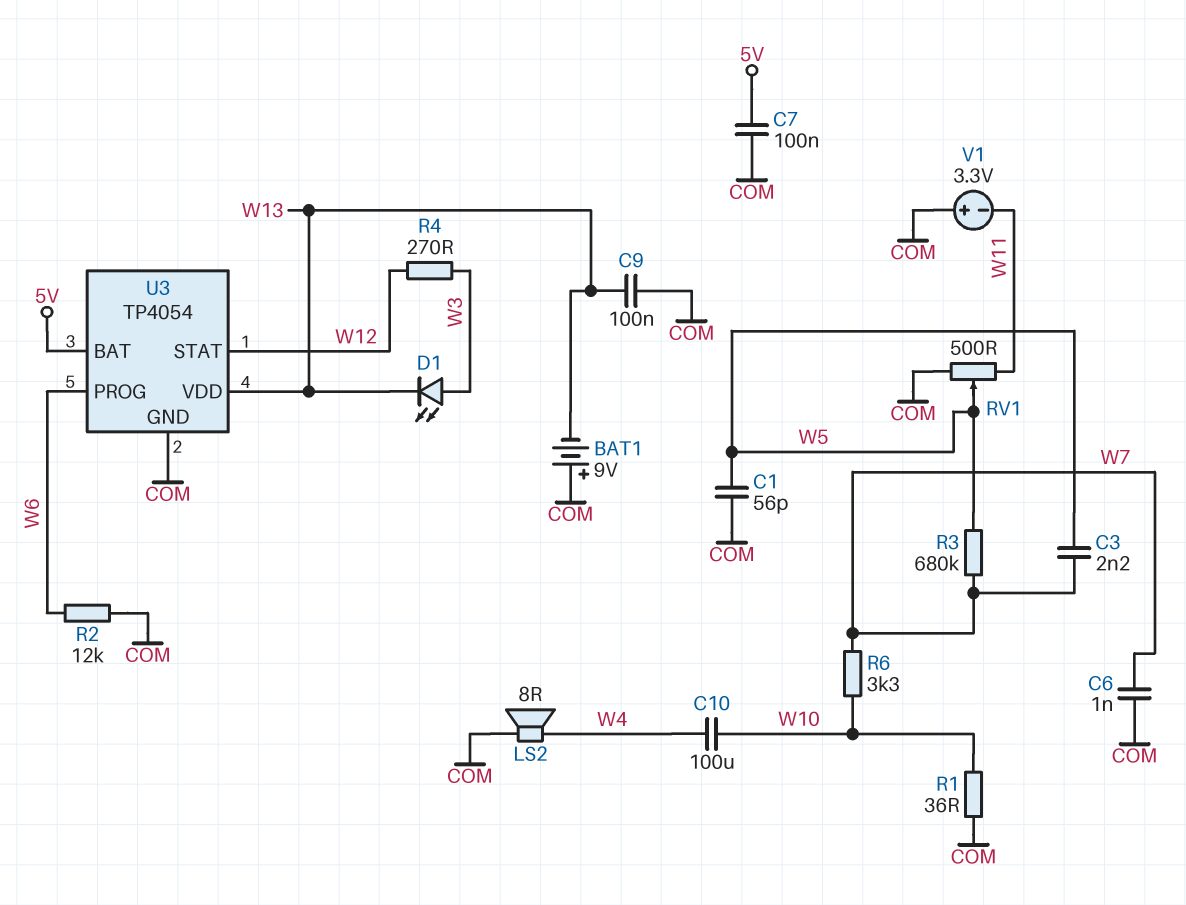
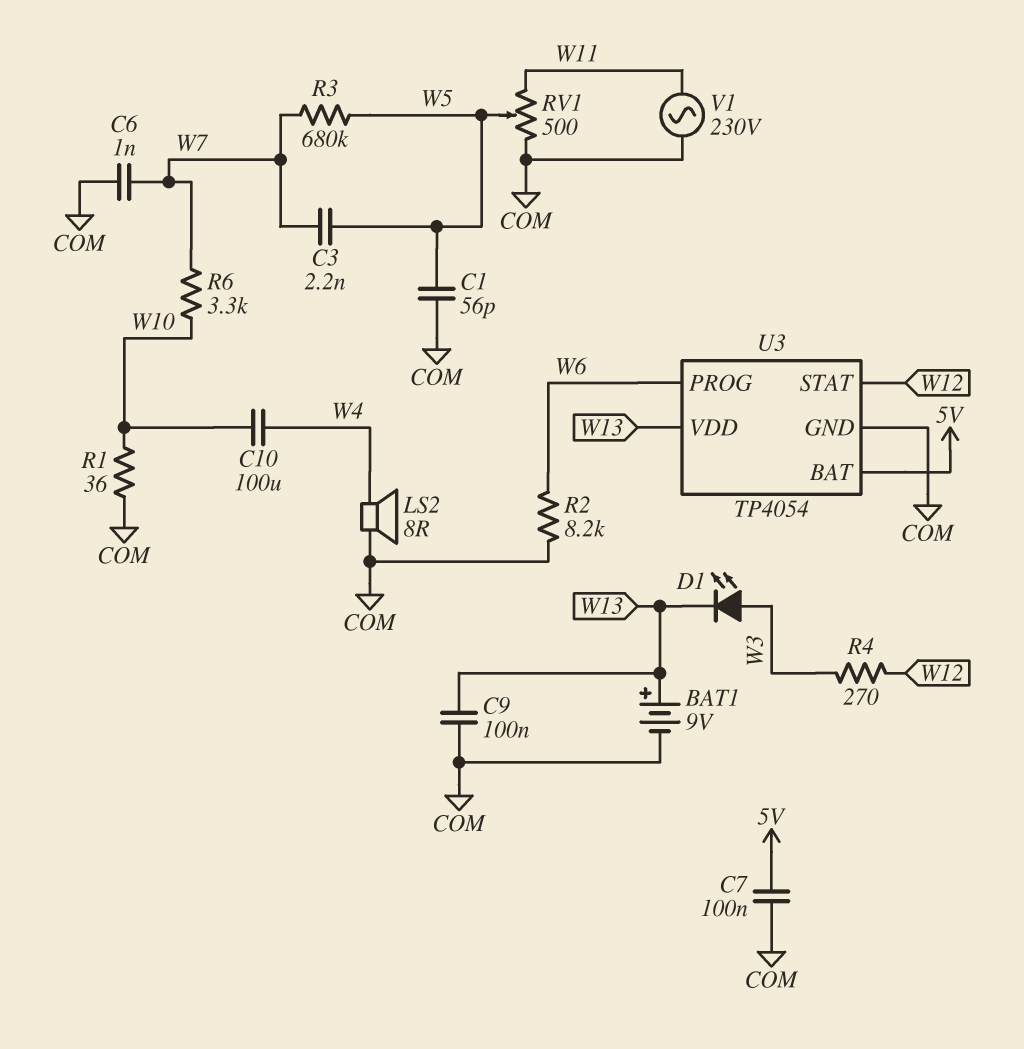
BAT1: 9V (plus COM, minus W13) -> 9V (plus W13, minus COM)
R2: 12k (COM, W6) -> 8.2k (COM, W6)
V1: 3.3V (plus COM, minus W11) -> AC 230V (COM, W11)

